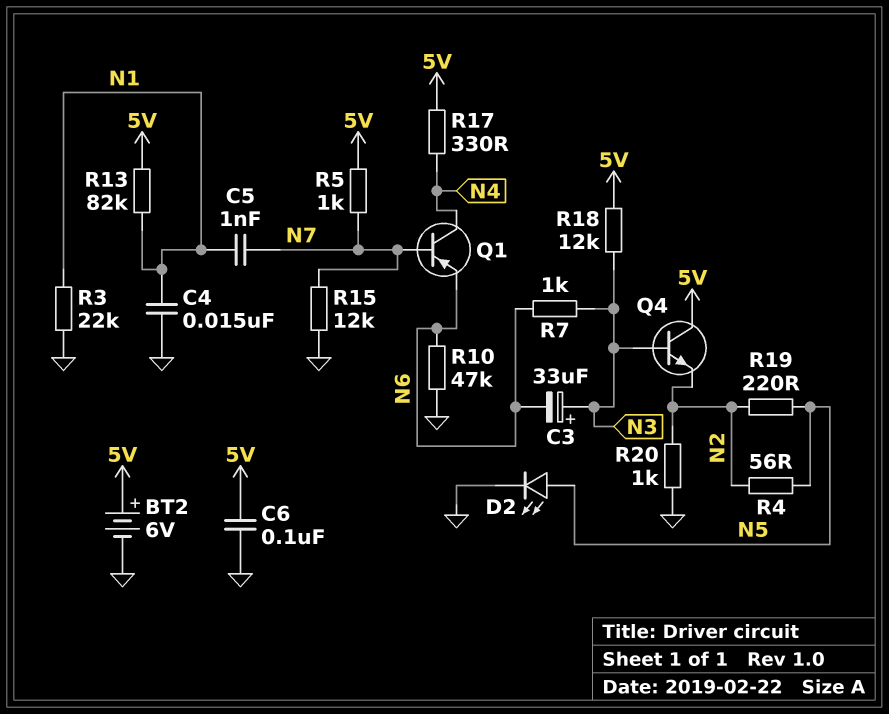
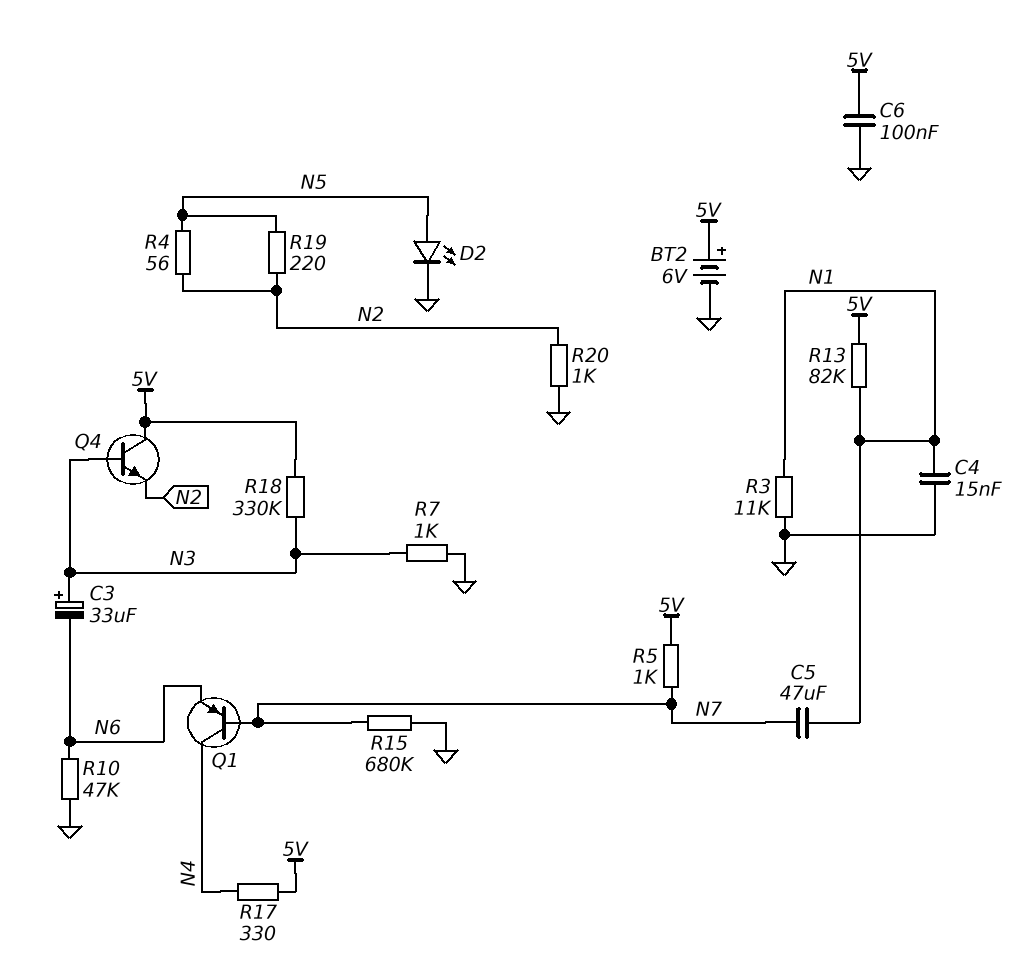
C5: 1nF (N1, N7) -> 47uF (N1, N7)
R3: 22k (GND, N1) -> 11k (GND, N1)
R7: 1k (N3, N6) -> 1k (GND, N3)
R15: 12k (GND, N7) -> 680k (GND, N7)
R18: 12k (5V, N3) -> 330k (5V, N3)

